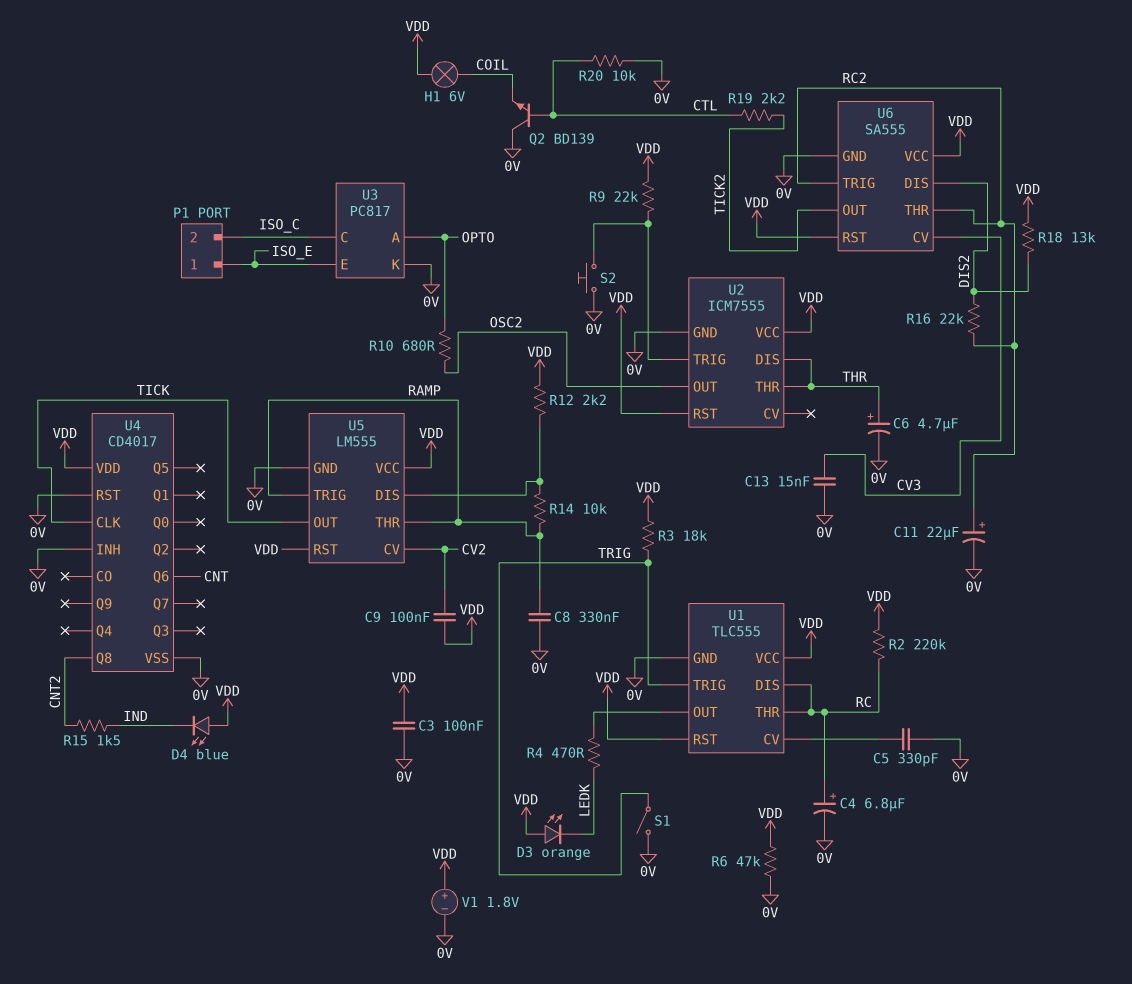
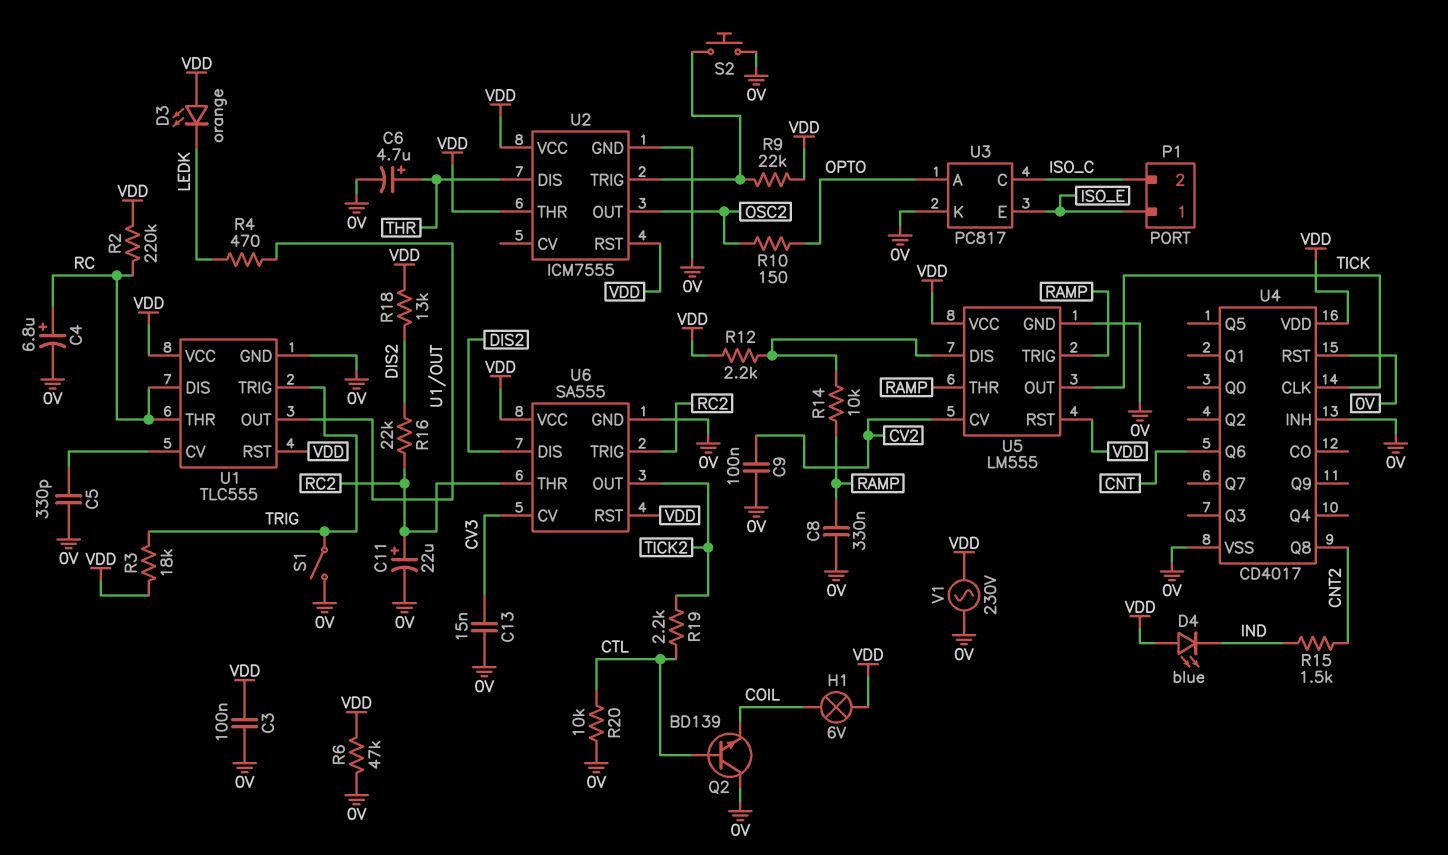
C9: 100nF (CV2, VDD) -> 100nF (0V, CV2)
R10: 680 (OPTO, OSC2) -> 150 (OPTO, OSC2)
U2 pin THR: THR -> VDD
V1: 1.8V (plus VDD, minus 0V) -> AC 230V (0V, VDD)

